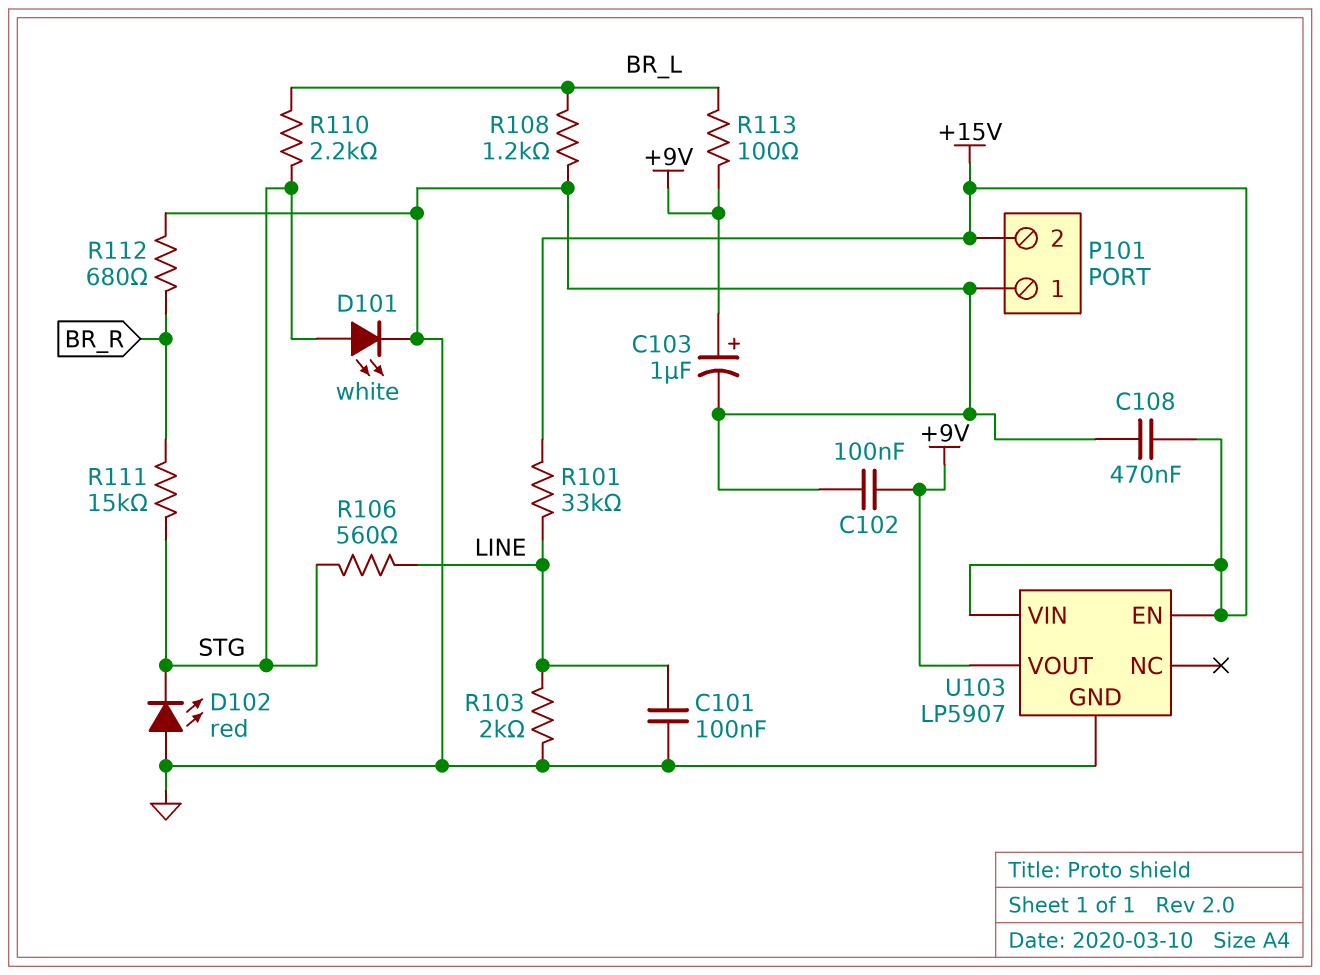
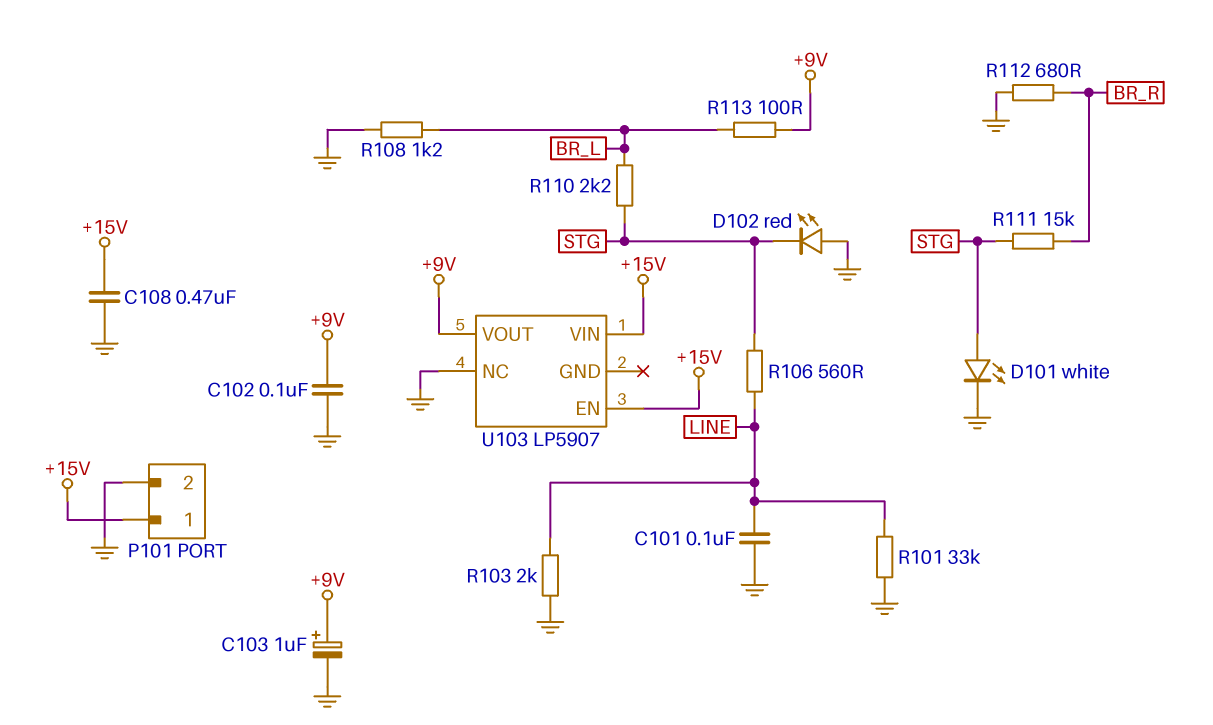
P101 pin 1: GND -> +15V
P101 pin 2: +15V -> GND
R101: 33k (+15V, LINE) -> 33k (GND, LINE)
U103 pin GND: GND -> none
U103 pin NC: none -> GND

